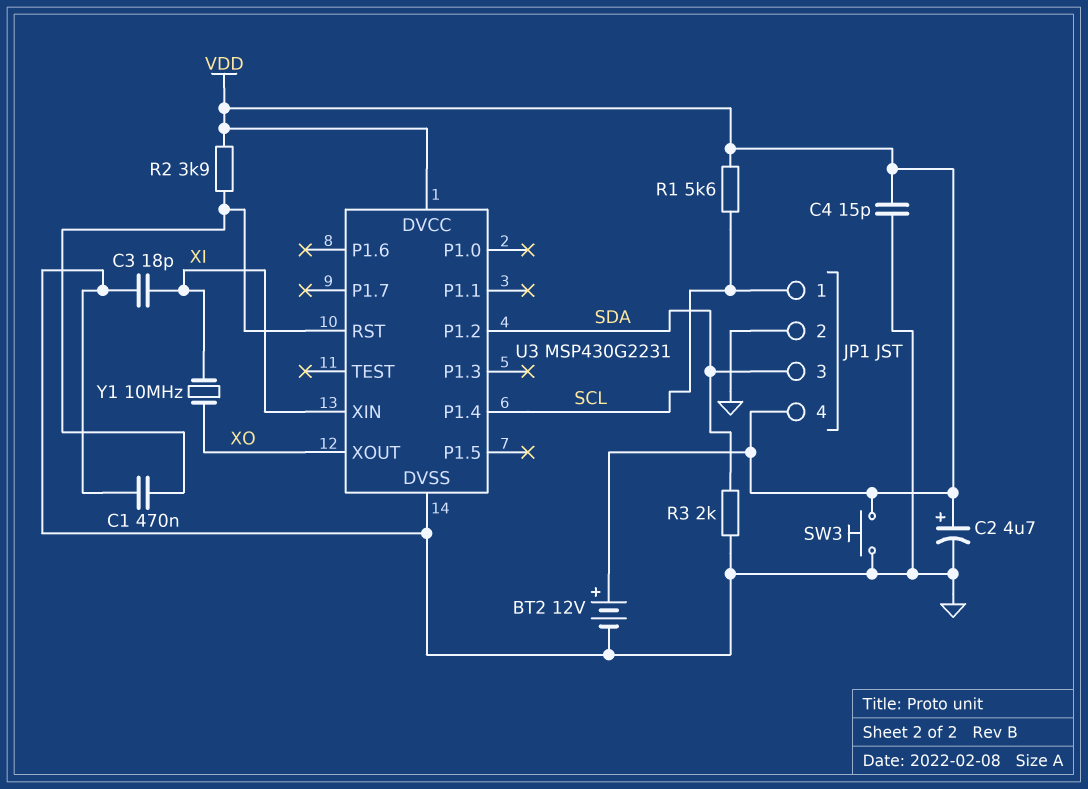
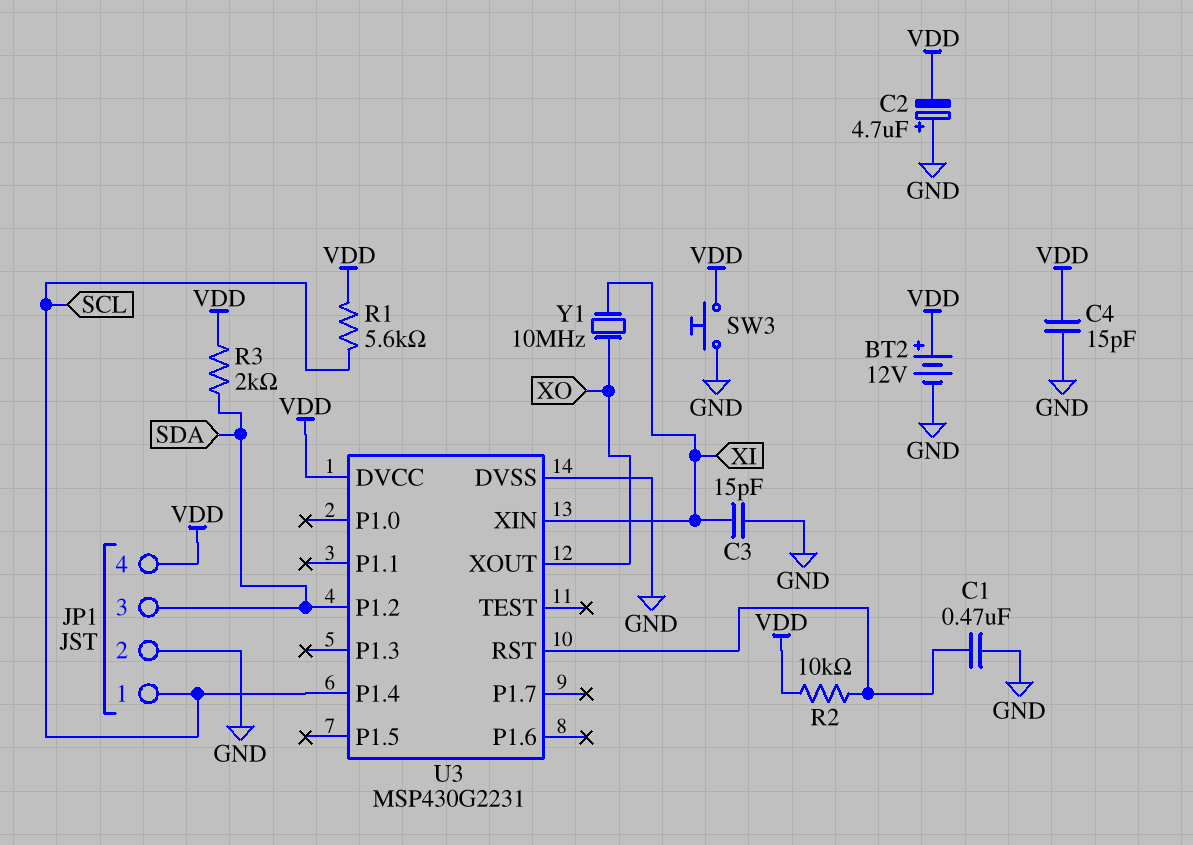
C2: 4.7uF (plus VDD, minus GND) -> 4.7uF (plus GND, minus VDD)
C3: 18pF (GND, XI) -> 15pF (GND, XI)
R2: 3.9k (U3/RST, VDD) -> 10k (U3/RST, VDD)
R3: 2k (GND, SDA) -> 2k (SDA, VDD)

